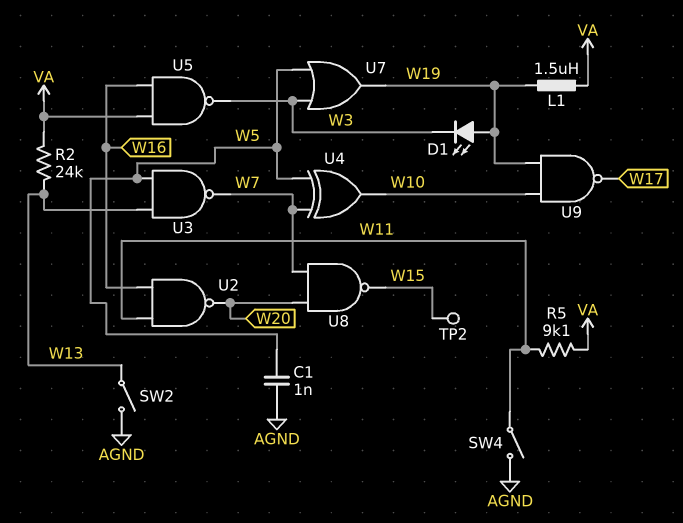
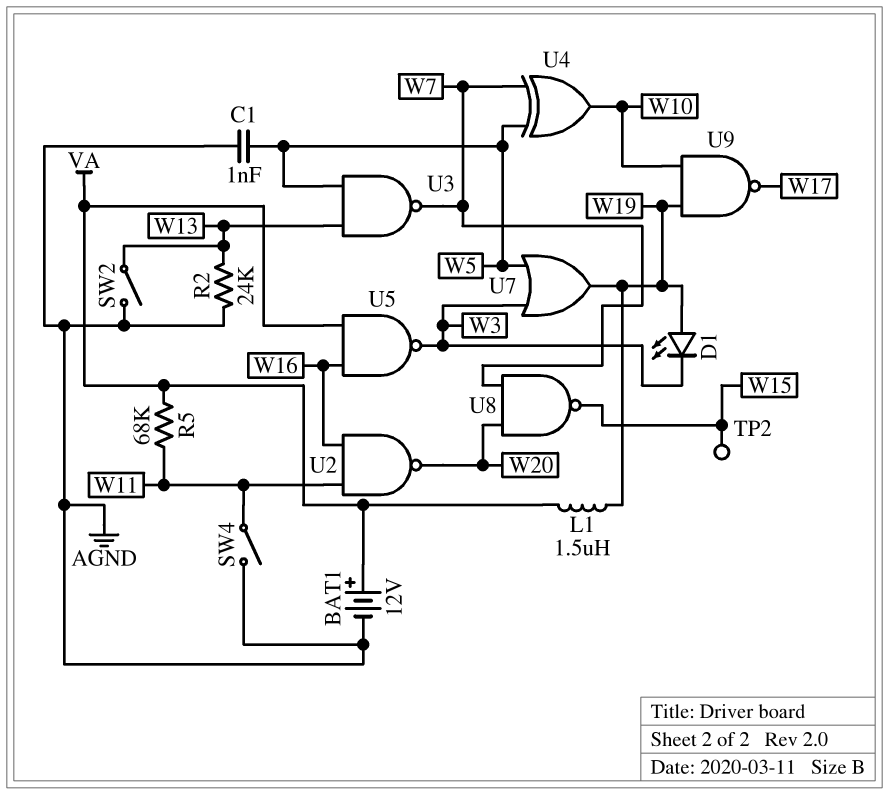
BAT1: none -> 12V (plus VA, minus AGND)
R2: 24k (VA, W13) -> 24k (AGND, W13)
R5: 9.1k (VA, W11) -> 68k (VA, W11)

